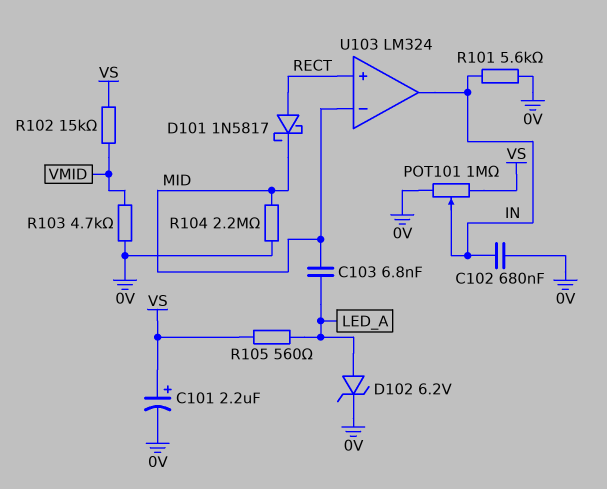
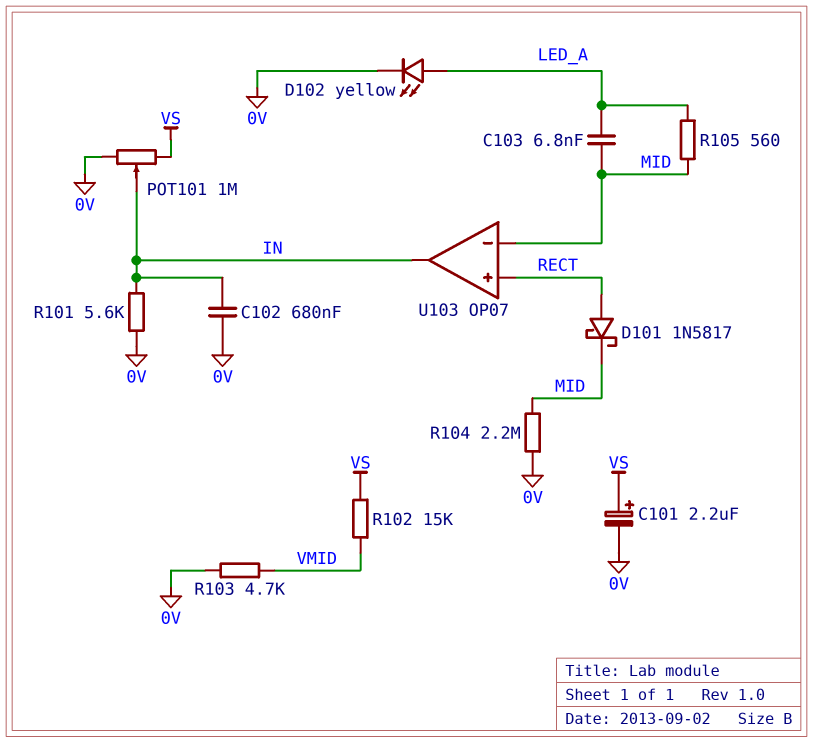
D102: zener 6.2V (A LED_A, K 0V) -> LED yellow (A LED_A, K 0V)
R105: 560 (LED_A, VS) -> 560 (LED_A, MID)
U103: LM324 -> OP07

